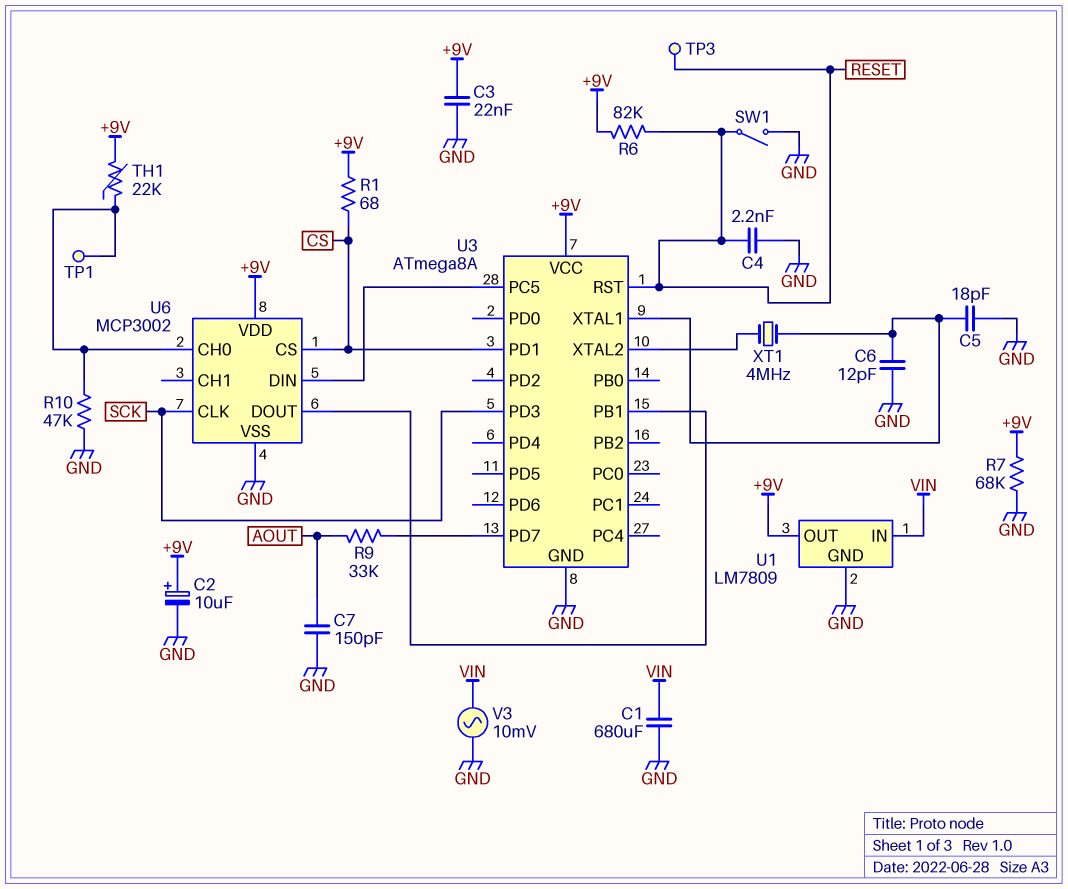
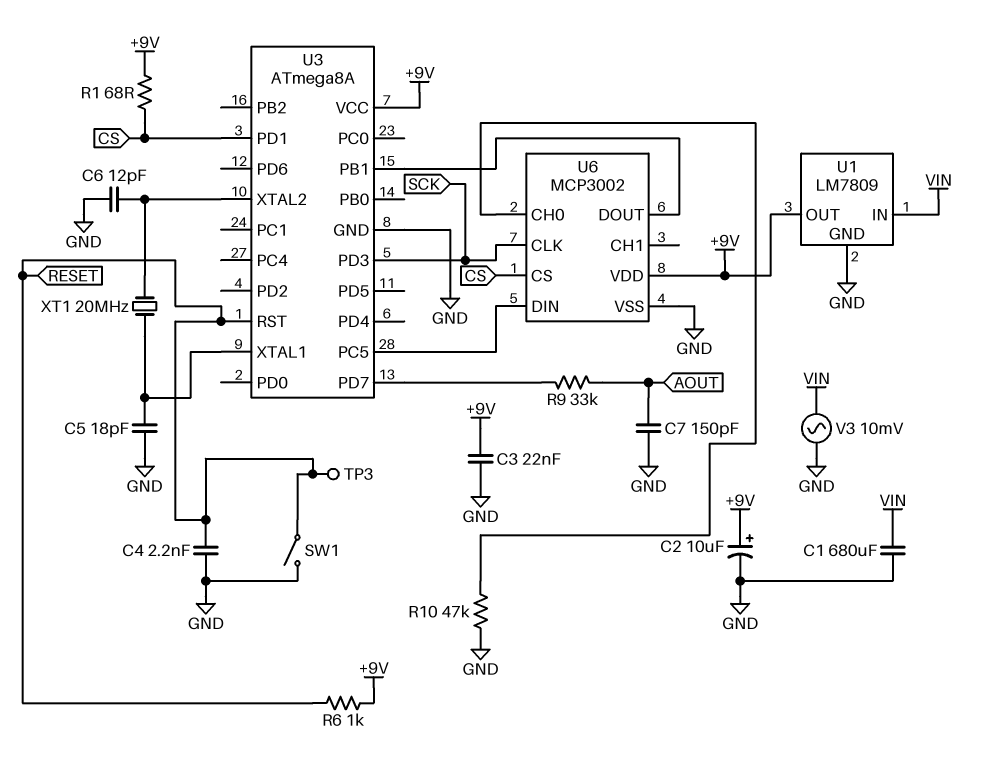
C6: 12pF (GND, U3/XTAL1) -> 12pF (GND, U3/XTAL2)
R6: 82k (+9V, RESET) -> 1k (+9V, RESET)
R7: 68k (+9V, GND) -> none
TH1: 22k (+9V, U6/CH0) -> none
TP1: test point (U6/CH0) -> none
XT1: 4MHz (U3/XTAL1, U3/XTAL2) -> 20MHz (U3/XTAL1, U3/XTAL2)

